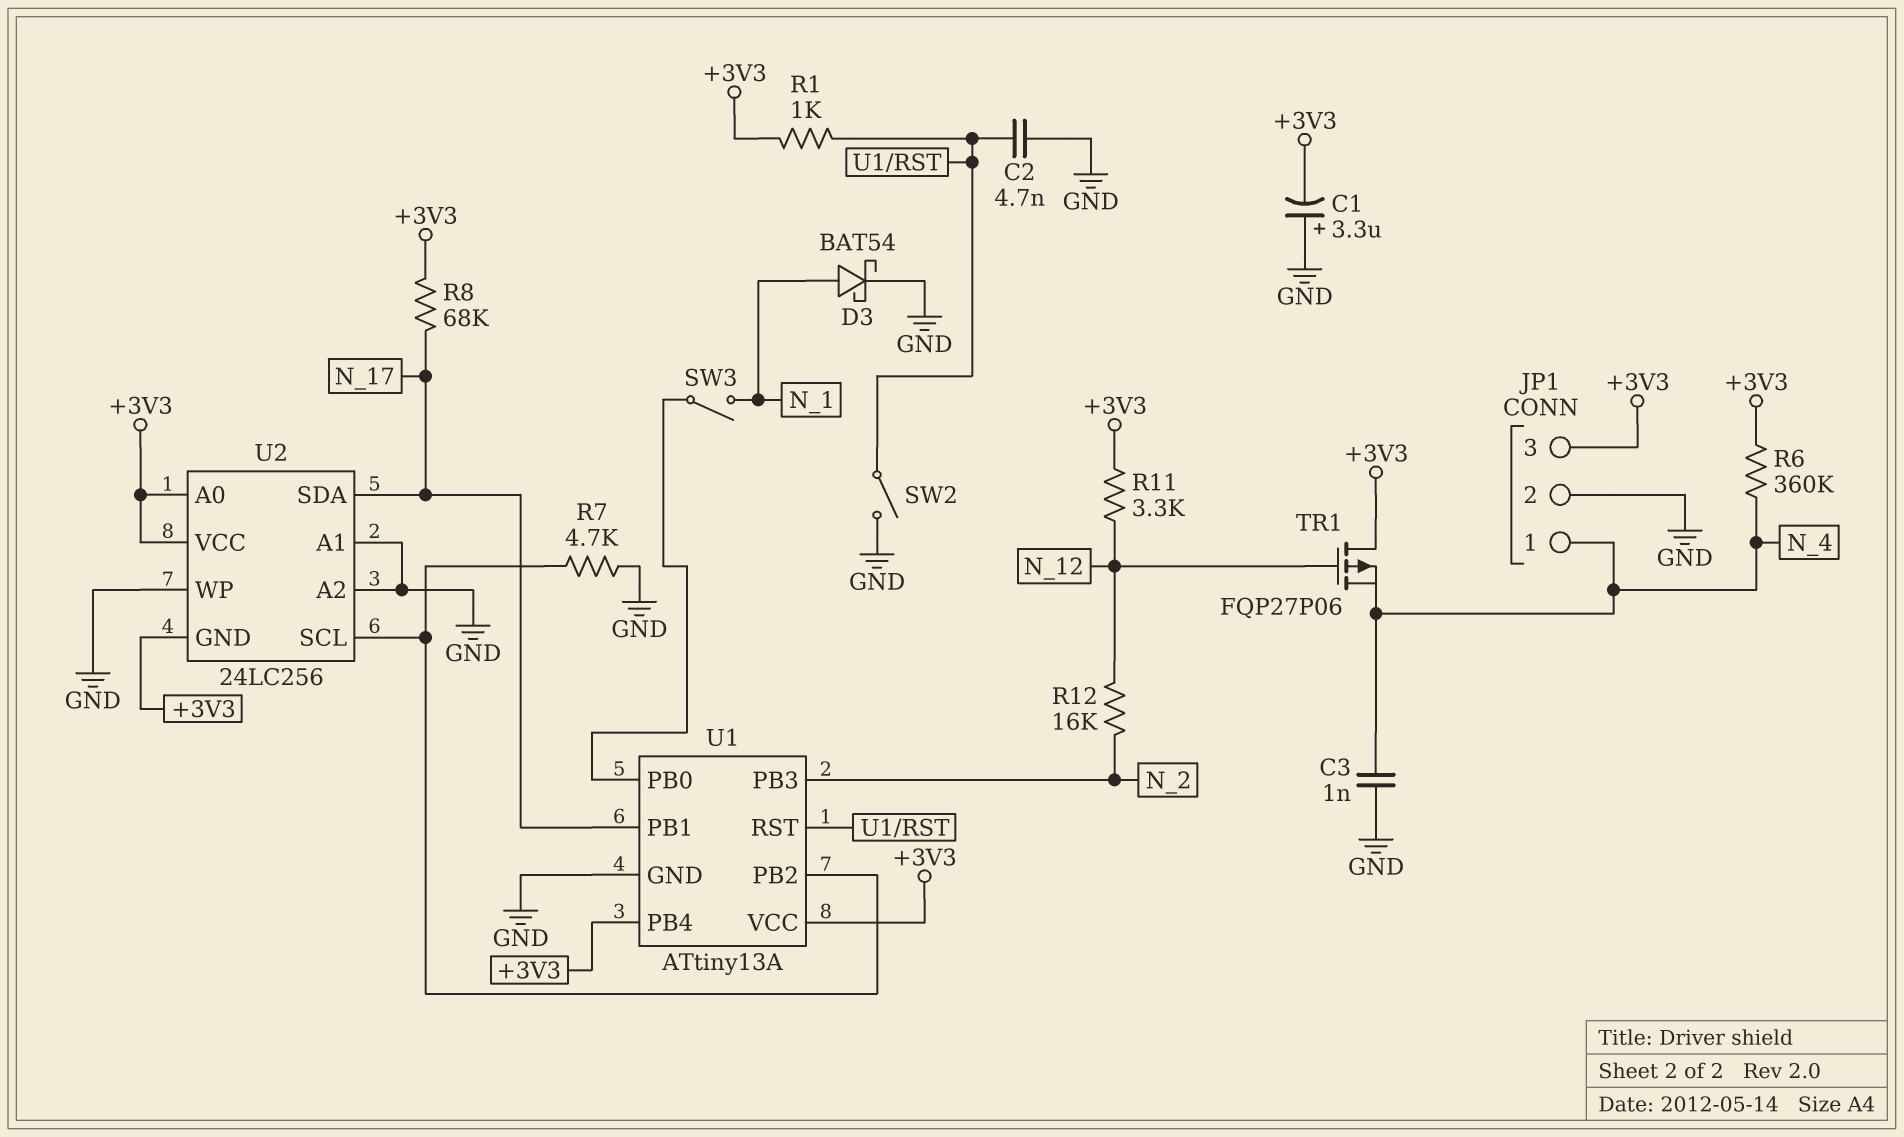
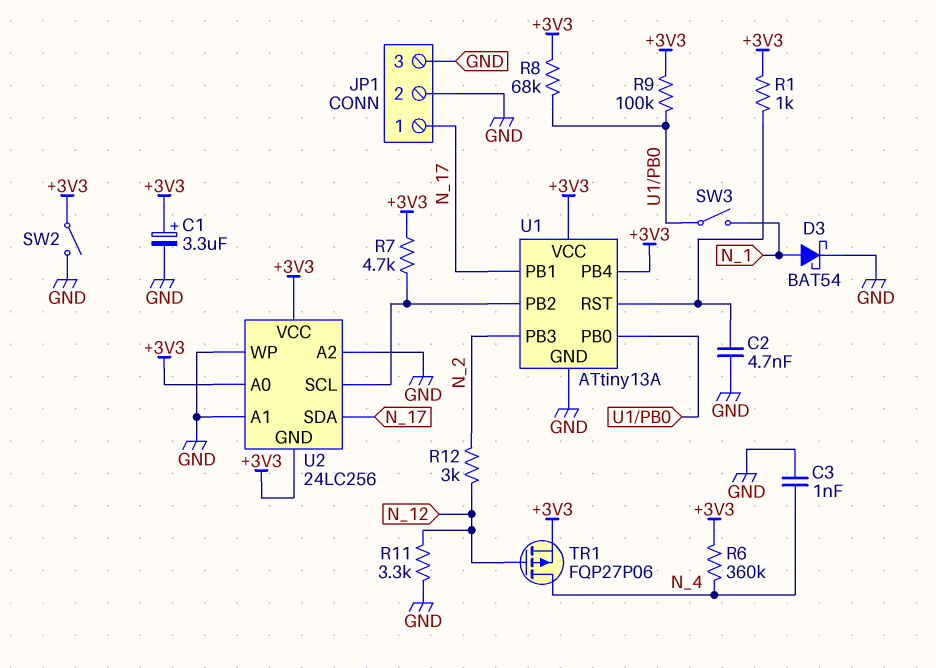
C1: 3.3uF (plus GND, minus +3V3) -> 3.3uF (plus +3V3, minus GND)
JP1 pin 1: N_4 -> N_17
JP1 pin 3: +3V3 -> GND
R7: 4.7k (GND, U1/PB2) -> 4.7k (+3V3, U1/PB2)
R8: 68k (+3V3, N_17) -> 68k (+3V3, U1/PB0)
R9: none -> 100k (+3V3, U1/PB0)
R11: 3.3k (+3V3, N_12) -> 3.3k (GND, N_12)
R12: 16k (N_2, N_12) -> 3k (N_2, N_12)
SW2: switch (GND, U1/RST) -> switch (+3V3, GND)
TR1: PMOS FQP27P06 (G N_12, D +3V3, S N_4) -> PMOS FQP27P06 (G N_12, D N_4, S +3V3)

